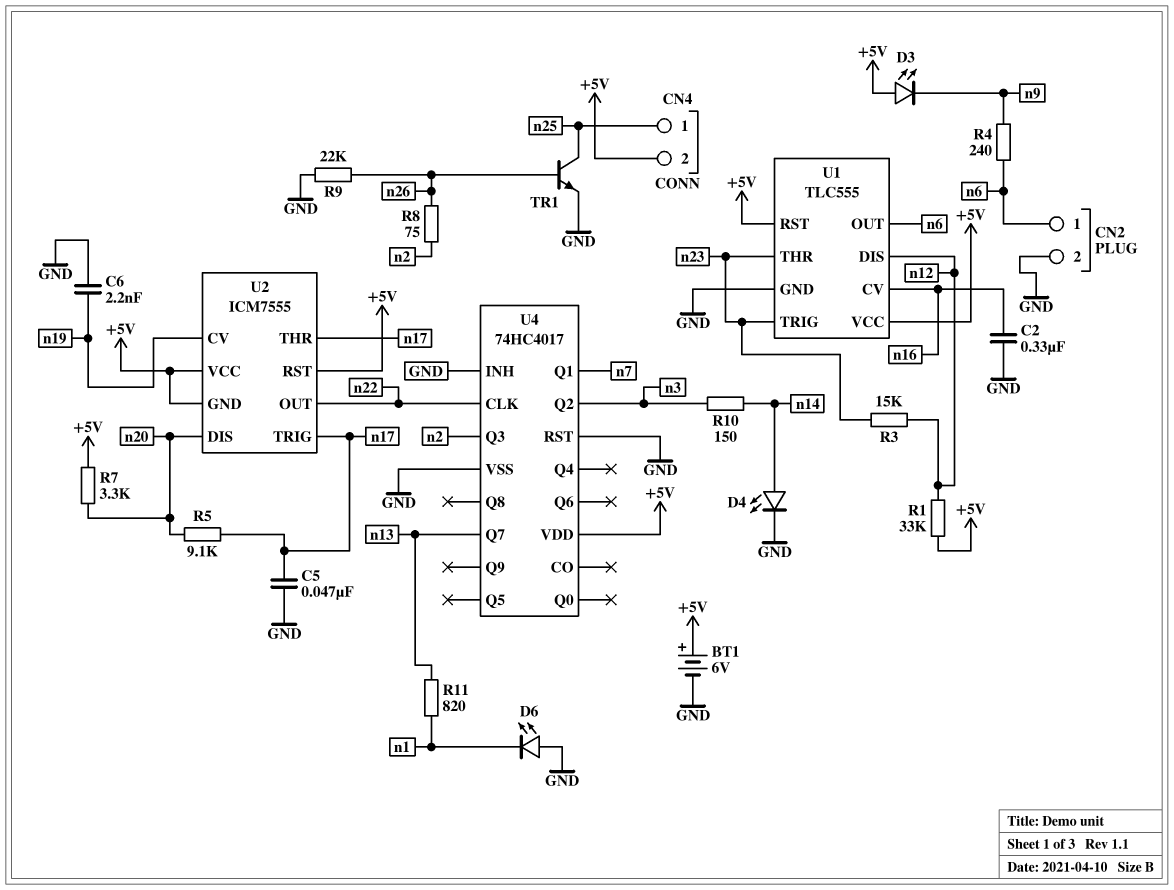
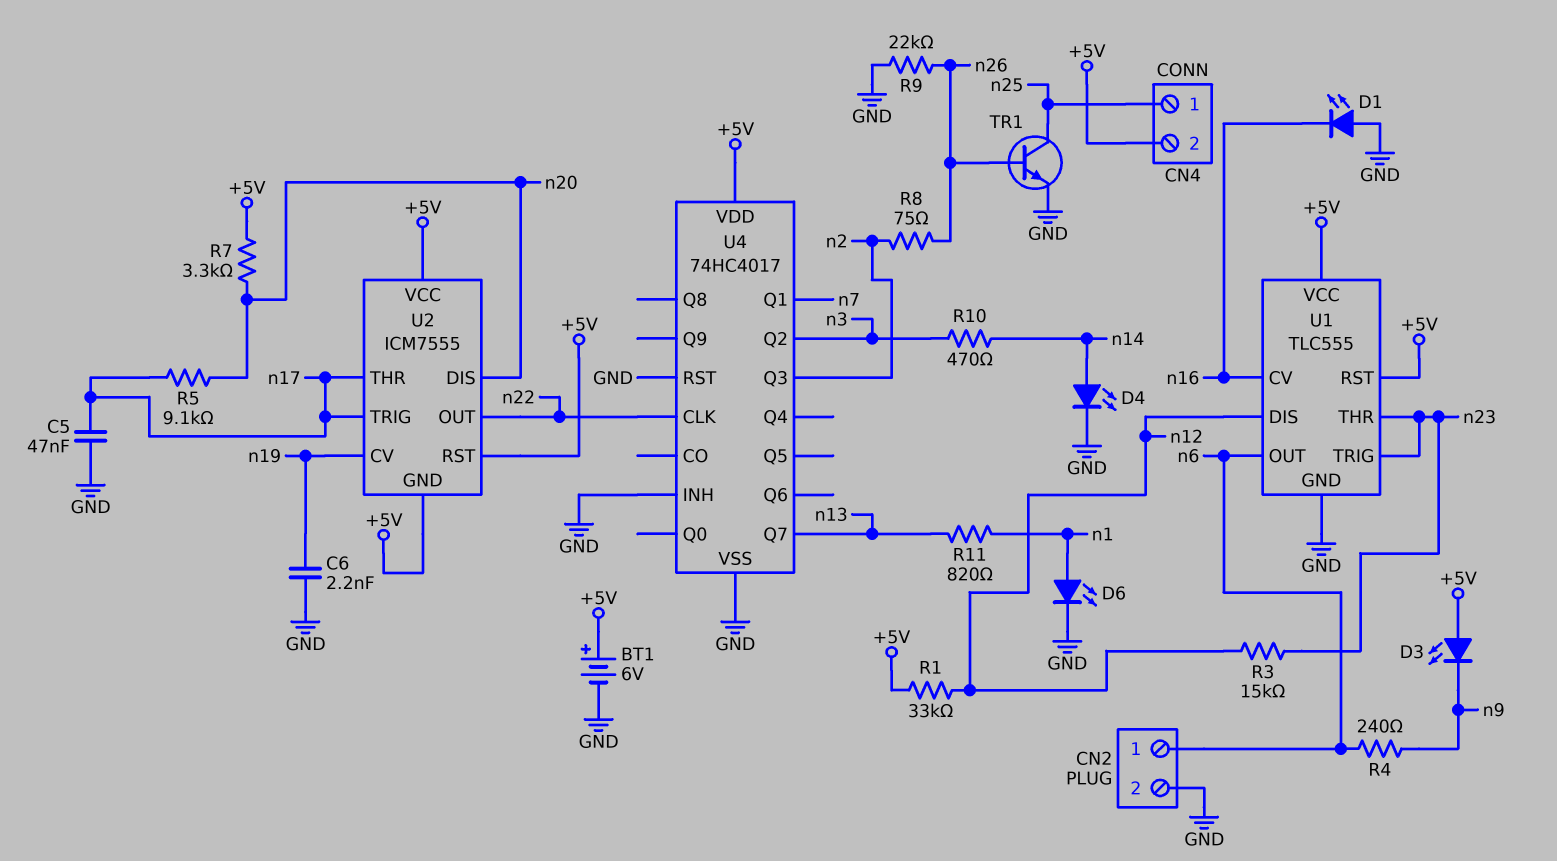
C2: 330nF (GND, n16) -> none
D1: none -> LED (A GND, K n16)
D6: LED (A GND, K n1) -> LED (A n1, K GND)
R10: 150 (n3, n14) -> 470 (n3, n14)

